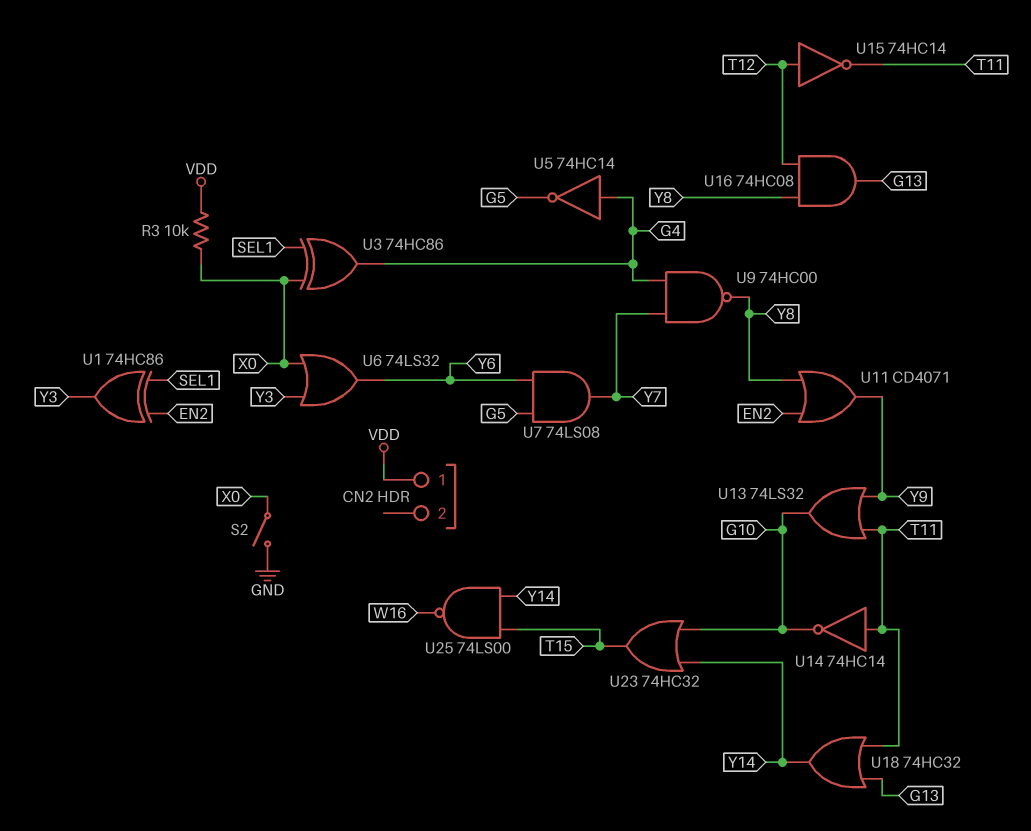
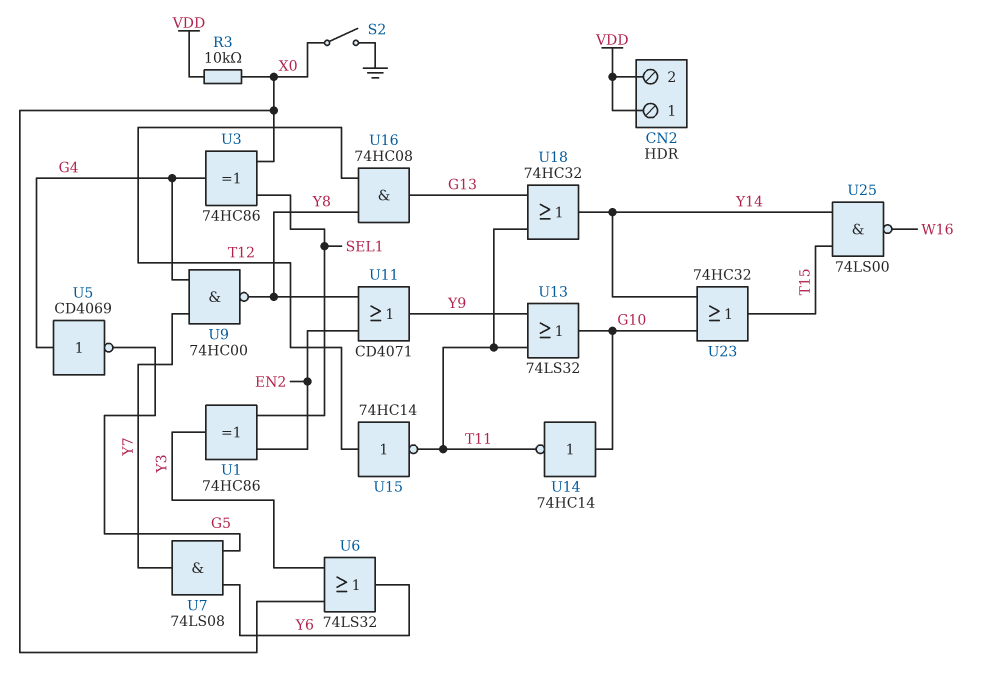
CN2 pin 2: none -> VDD
U5: NOT 74HC14 (in G4, out G5) -> NOT CD4069 (in G4, out G5)
U14: NOT 74HC14 (in T11, out G10) -> NOT 74HC14 (in G10, out T11)

